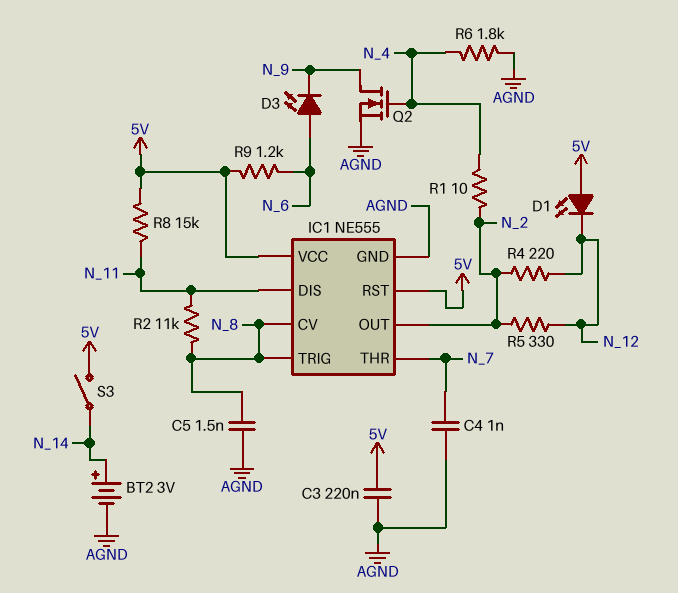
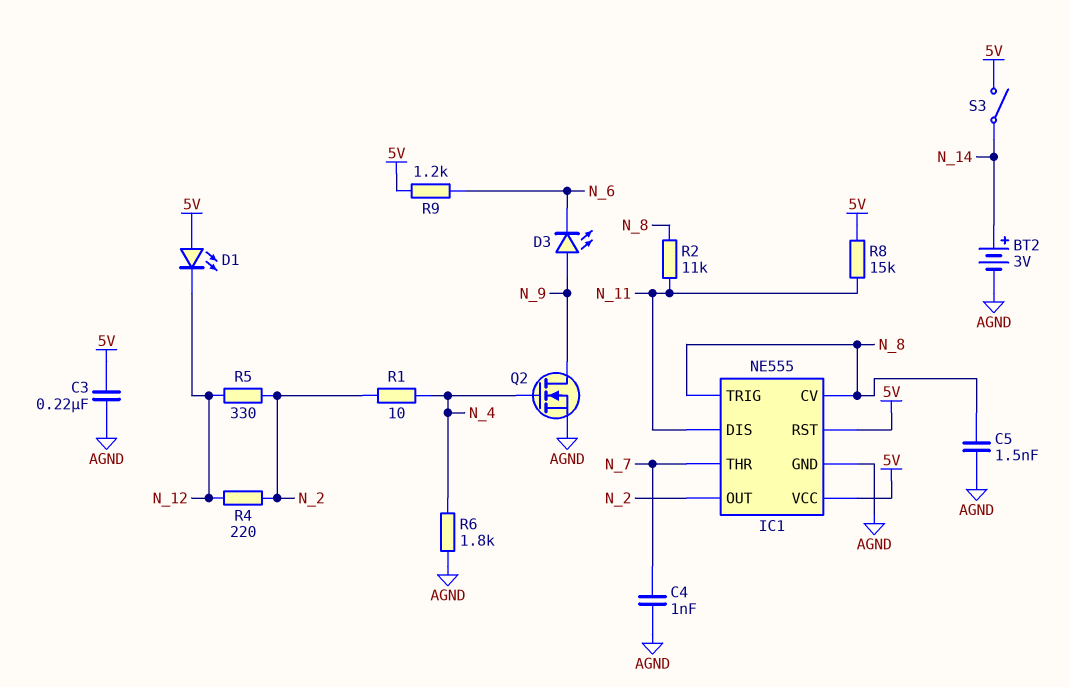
D3: LED (A N_6, K N_9) -> LED (A N_9, K N_6)

